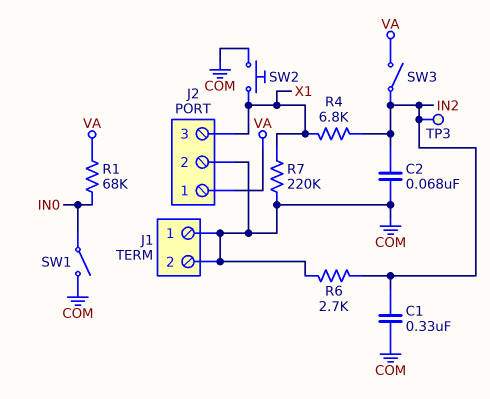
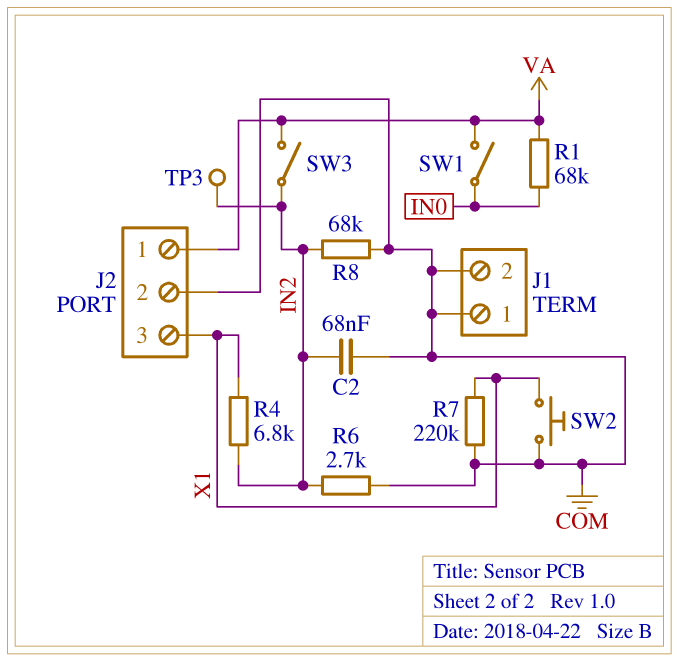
C1: 330nF (COM, IN2) -> none
R8: none -> 68k (COM, IN2)
SW1: switch (COM, IN0) -> switch (IN0, VA)

